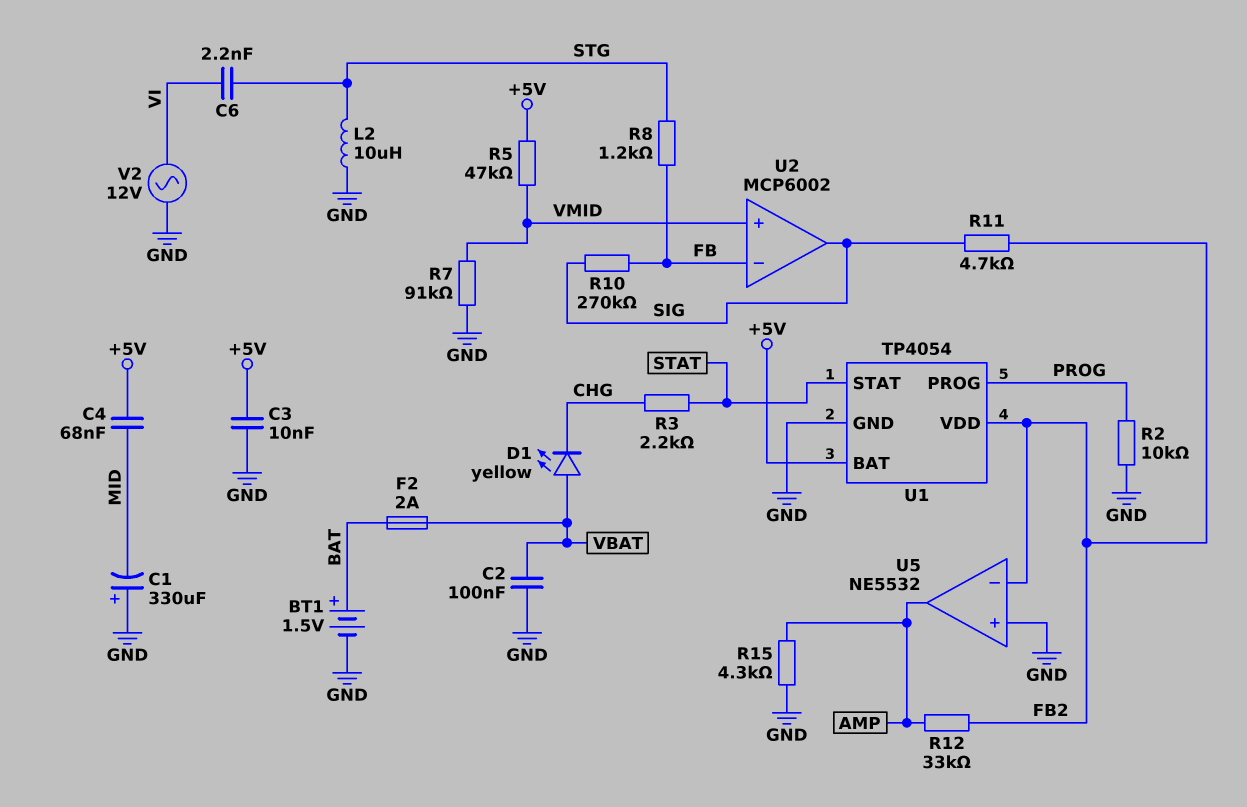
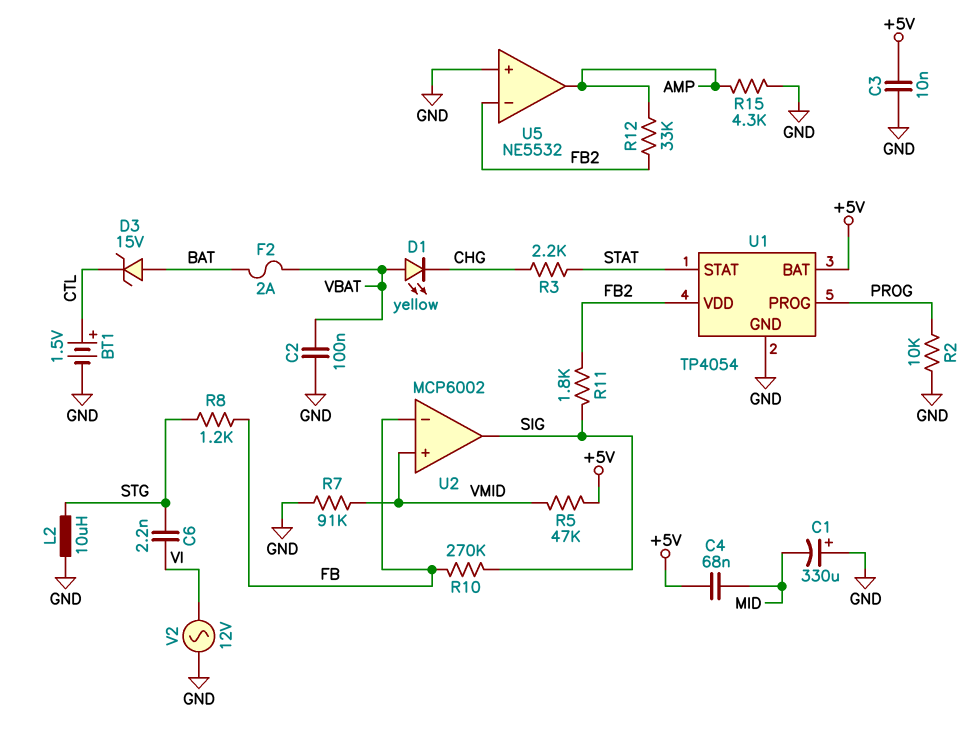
BT1: 1.5V (plus BAT, minus GND) -> 1.5V (plus CTL, minus GND)
D3: none -> zener 15V (A BAT, K CTL)
R11: 4.7k (FB2, SIG) -> 1.8k (FB2, SIG)

